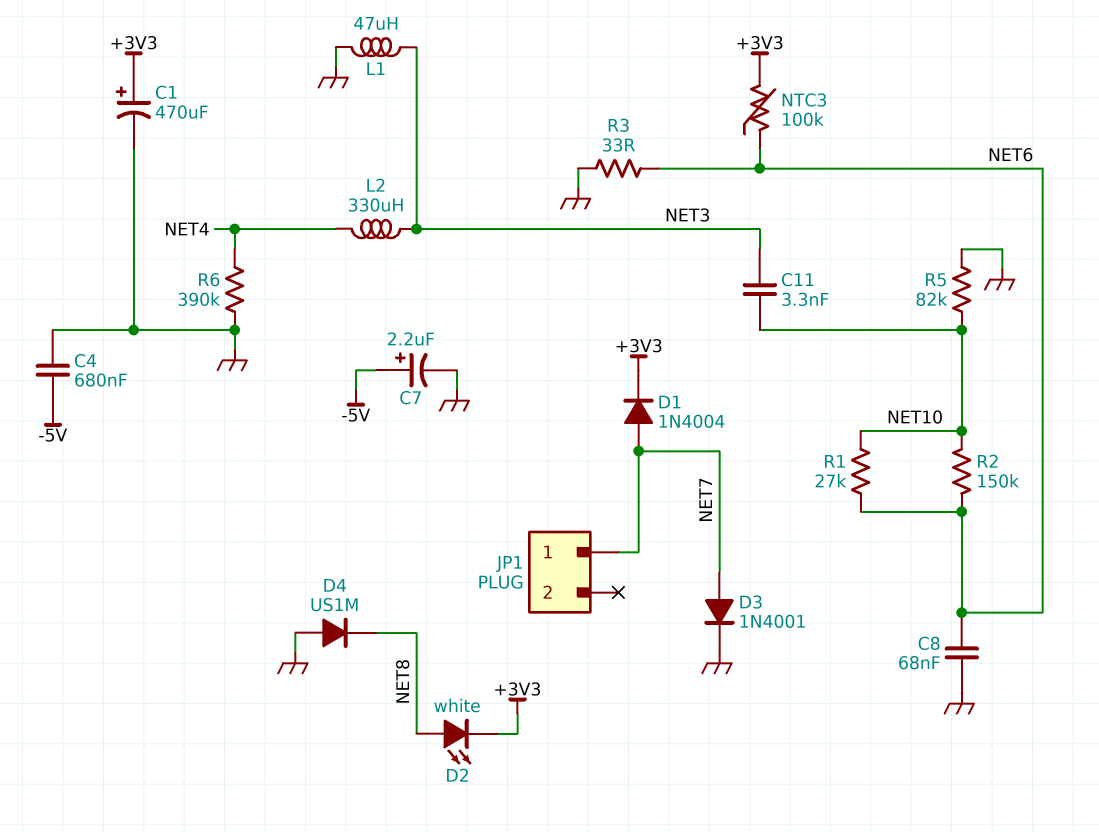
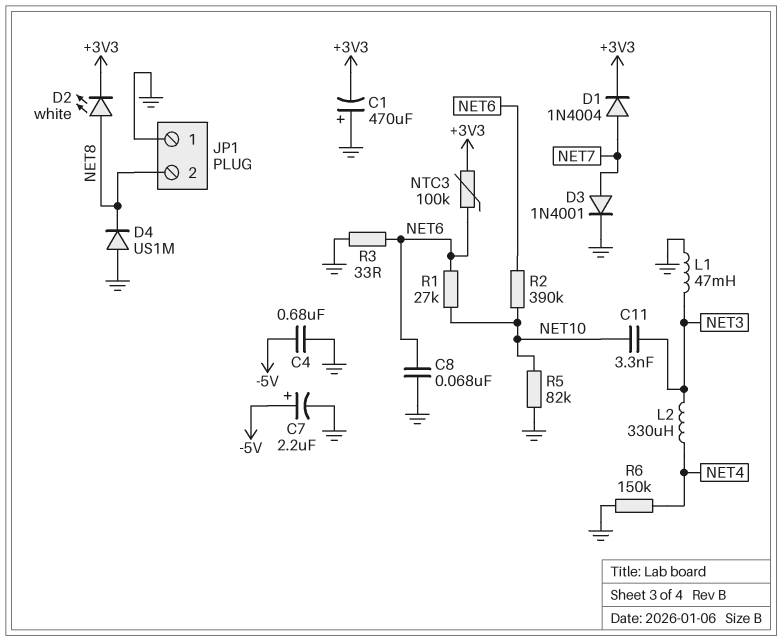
C1: 470uF (plus +3V3, minus GND) -> 470uF (plus GND, minus +3V3)
JP1 pin 1: NET7 -> GND
JP1 pin 2: none -> NET8
L1: 47uH (GND, NET3) -> 47mH (GND, NET3)
R2: 150k (NET6, NET10) -> 390k (NET6, NET10)
R6: 390k (GND, NET4) -> 150k (GND, NET4)

